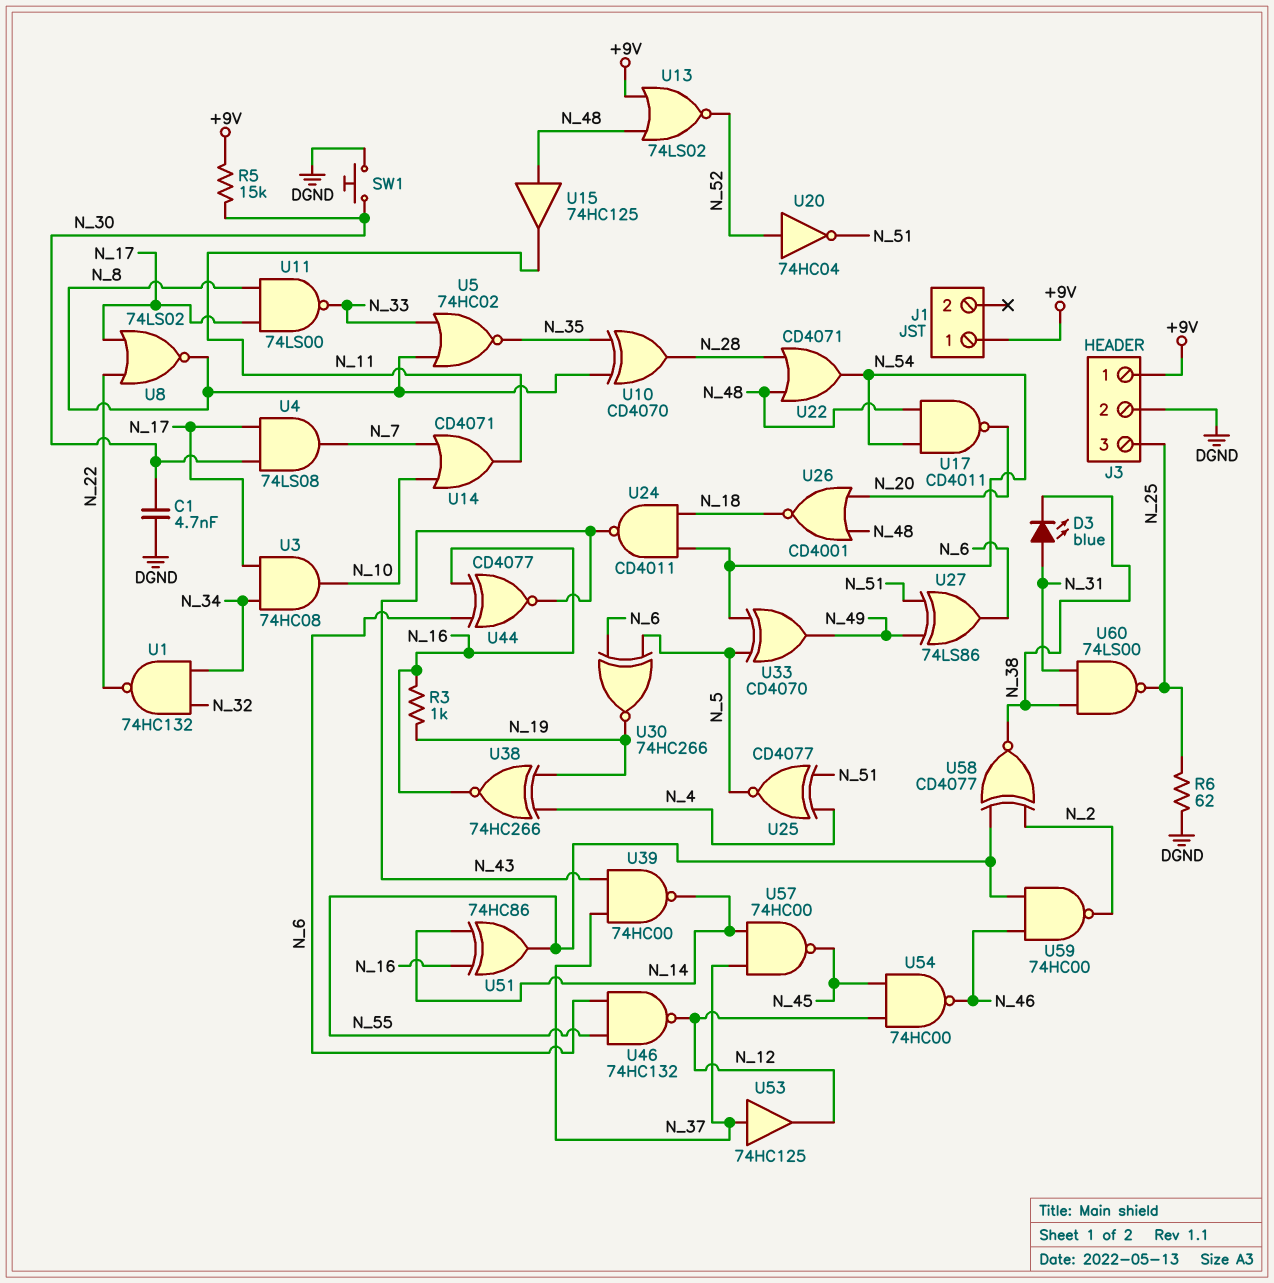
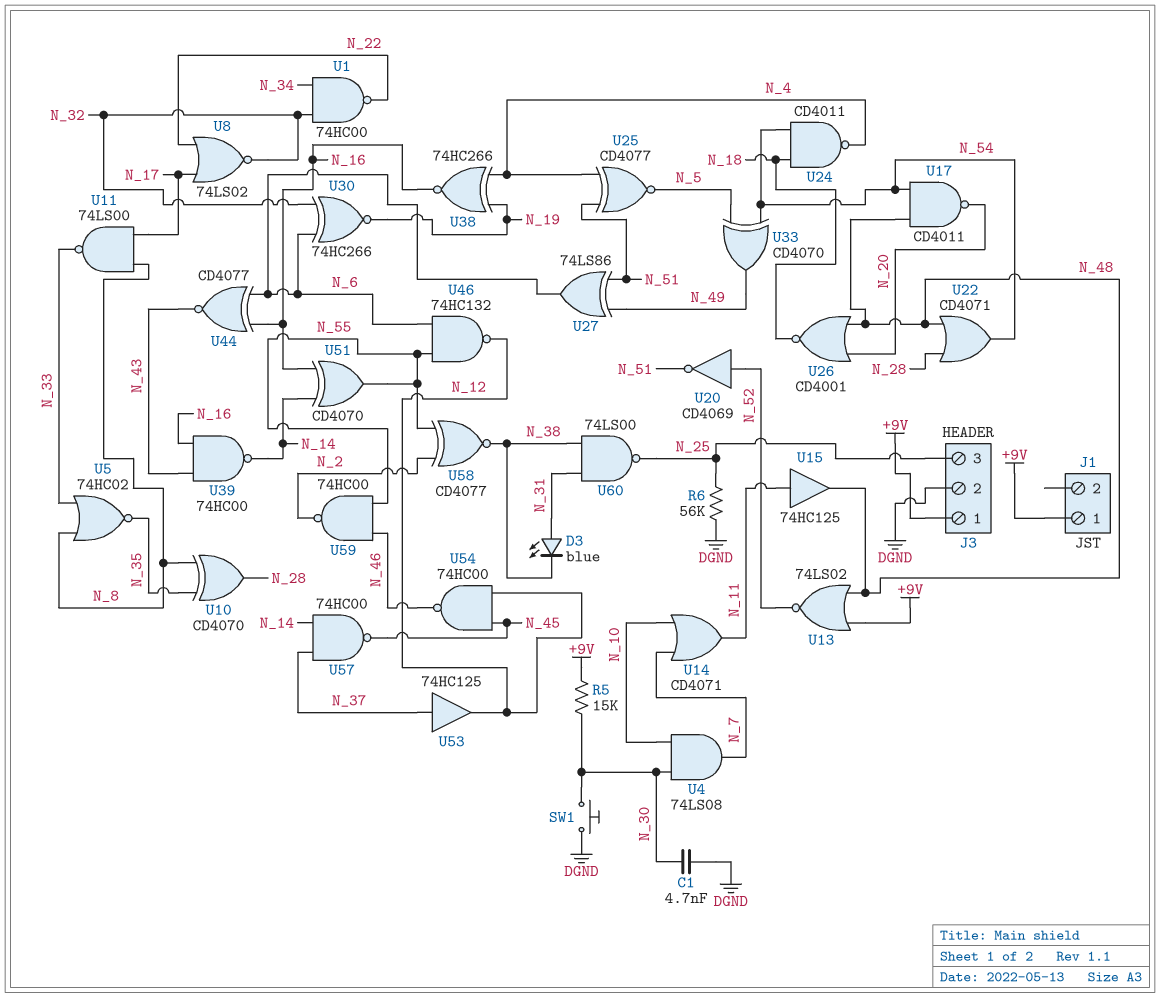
R3: 1k (N_16, N_19) -> none
R6: 62 (DGND, N_25) -> 56k (DGND, N_25)
U1: NAND 74HC132 (in N_32, in N_34, out N_22) -> NAND 74HC00 (in N_32, in N_34, out N_22)
U3: AND 74HC08 (in N_17, in N_34, out N_10) -> none
U4: AND 74LS08 (in N_17, in N_30, out N_7) -> AND 74LS08 (in N_10, in N_30, out N_7)
U8: NOR 74LS02 (in N_17, in N_22, out N_8) -> NOR 74LS02 (in N_17, in N_22, out N_32)
U15: buffer 74HC125 (in N_48, out N_11) -> buffer 74HC125 (in N_11, out N_48)
U20: NOT 74HC04 (in N_52, out N_51) -> NOT CD4069 (in N_52, out N_51)
U24: NAND CD4011 (in N_18, in N_54, out N_43) -> NAND CD4011 (in N_18, in N_54, out N_4)
U30: XNOR 74HC266 (in N_5, in N_6, out N_19) -> XNOR 74HC266 (in N_6, in N_32, out N_19)
U39: NAND 74HC00 (in N_37, in N_43, out N_14) -> NAND 74HC00 (in N_16, in N_43, out N_14)
U51: XOR 74HC86 (in N_14, in N_16, out N_55) -> XOR CD4070 (in N_14, in N_16, out N_55)

